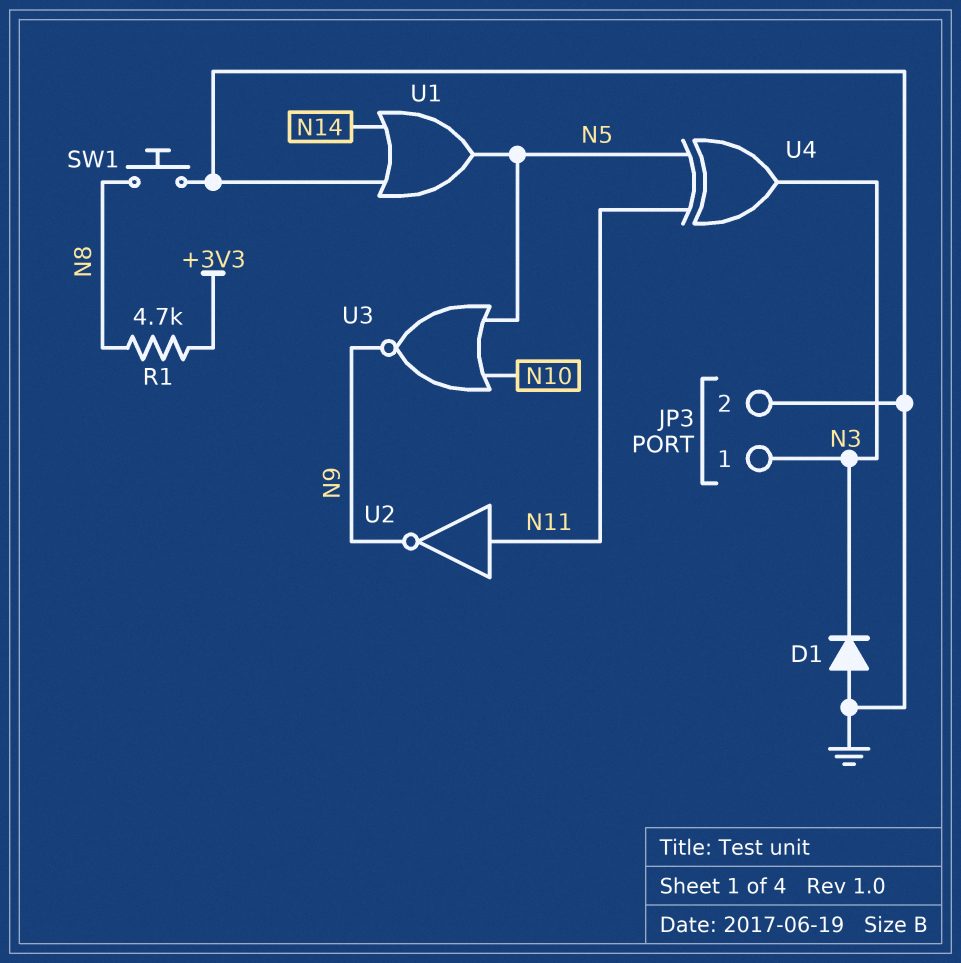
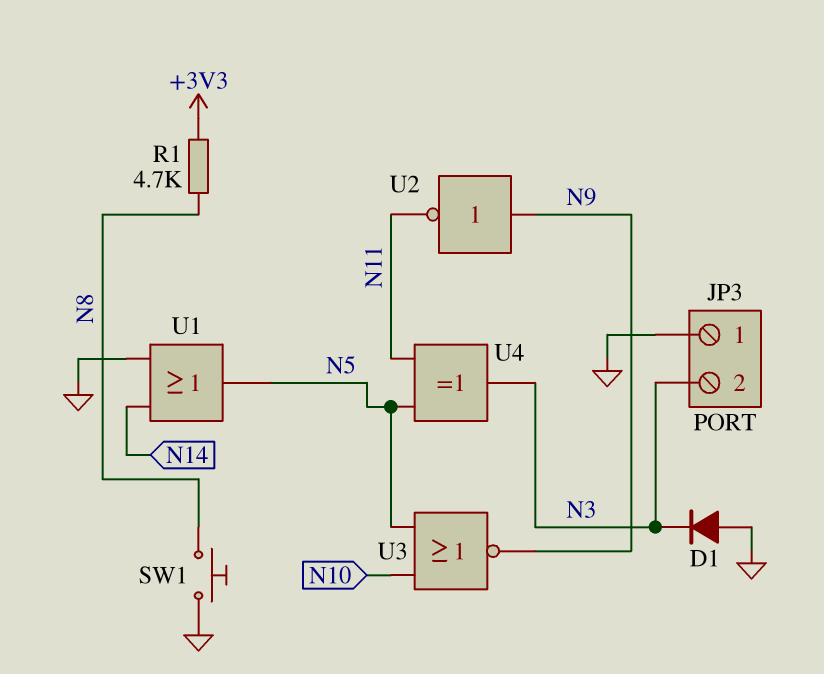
JP3 pin 1: N3 -> GND
JP3 pin 2: GND -> N3
U2: NOT (in N11, out N9) -> NOT (in N9, out N11)

